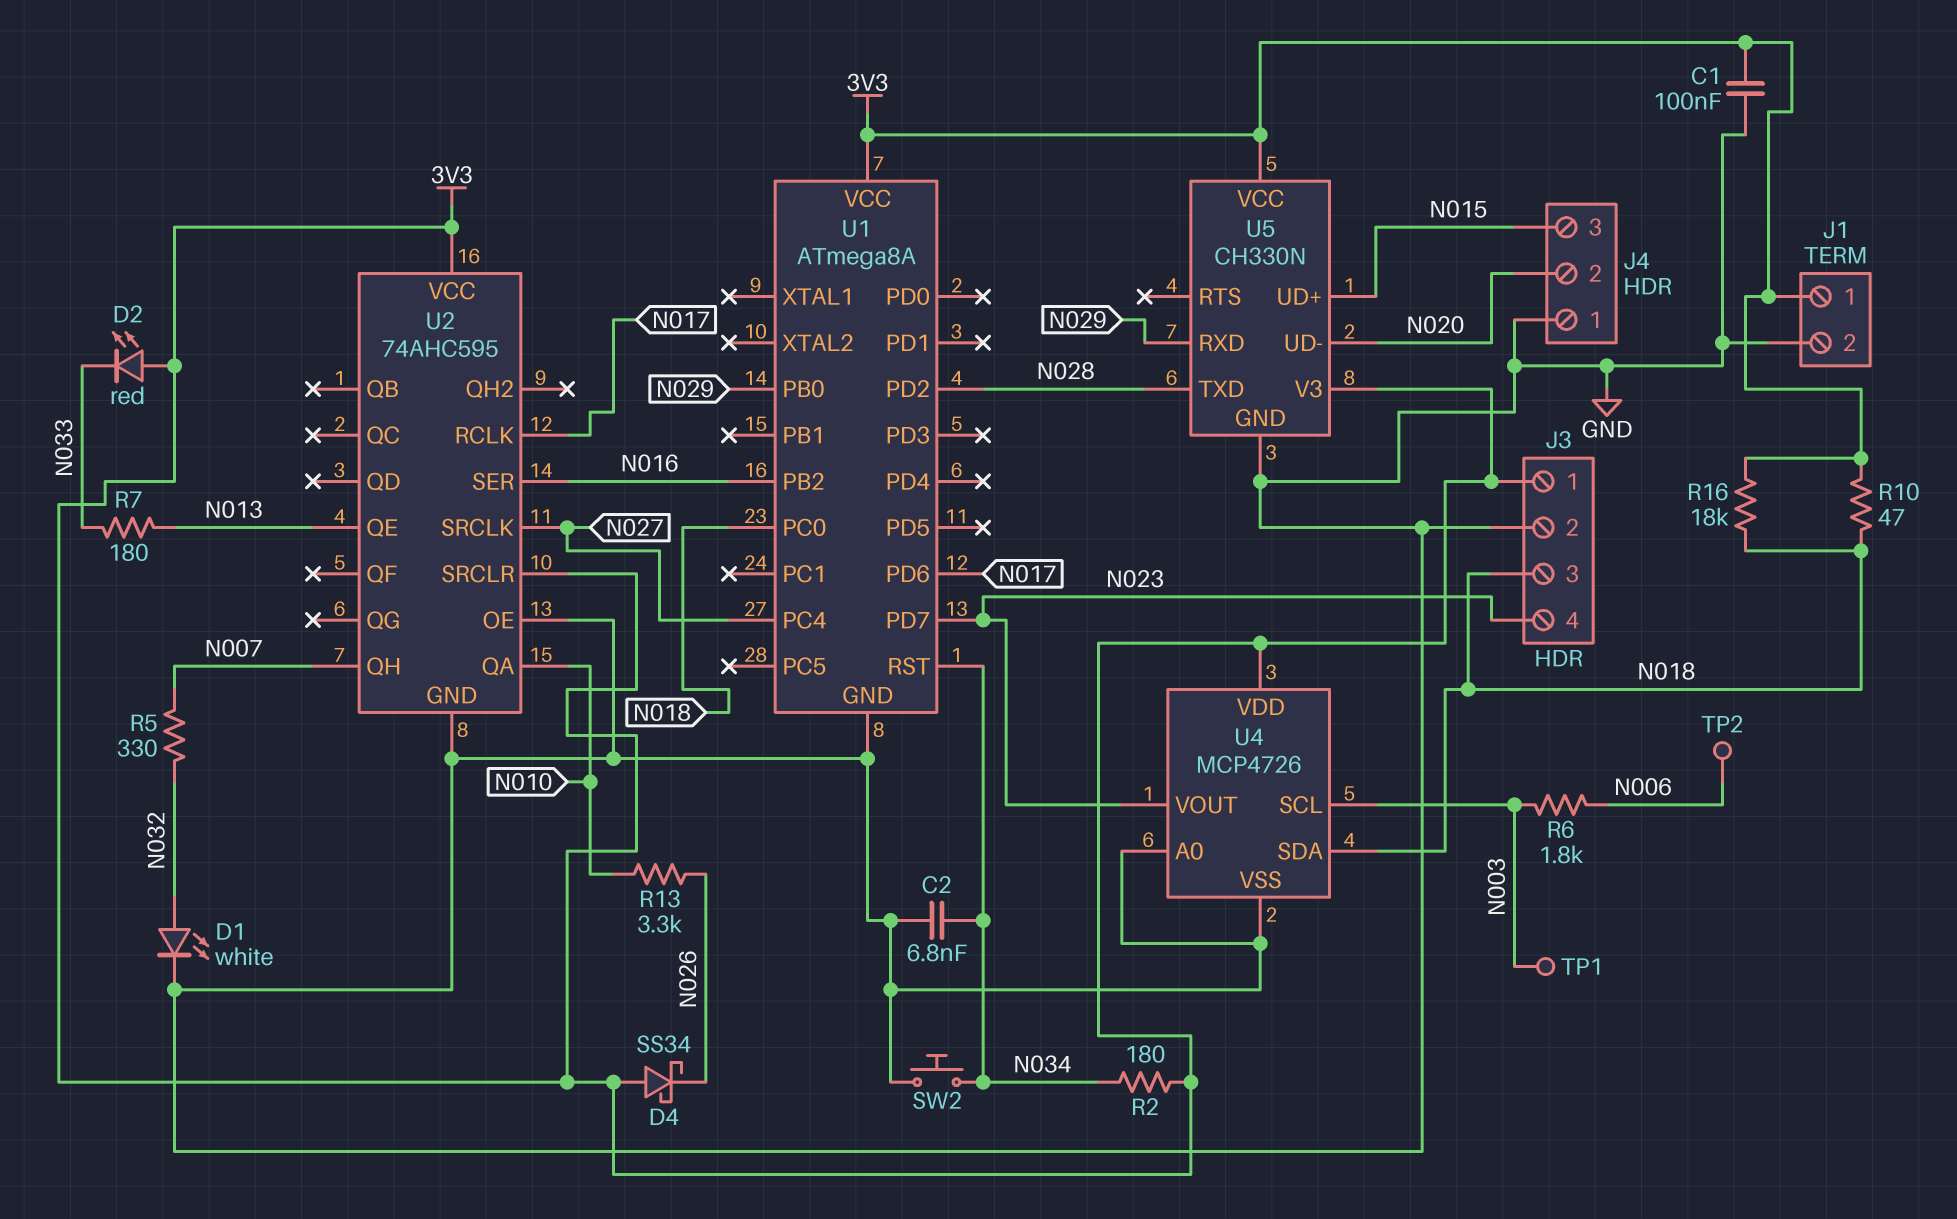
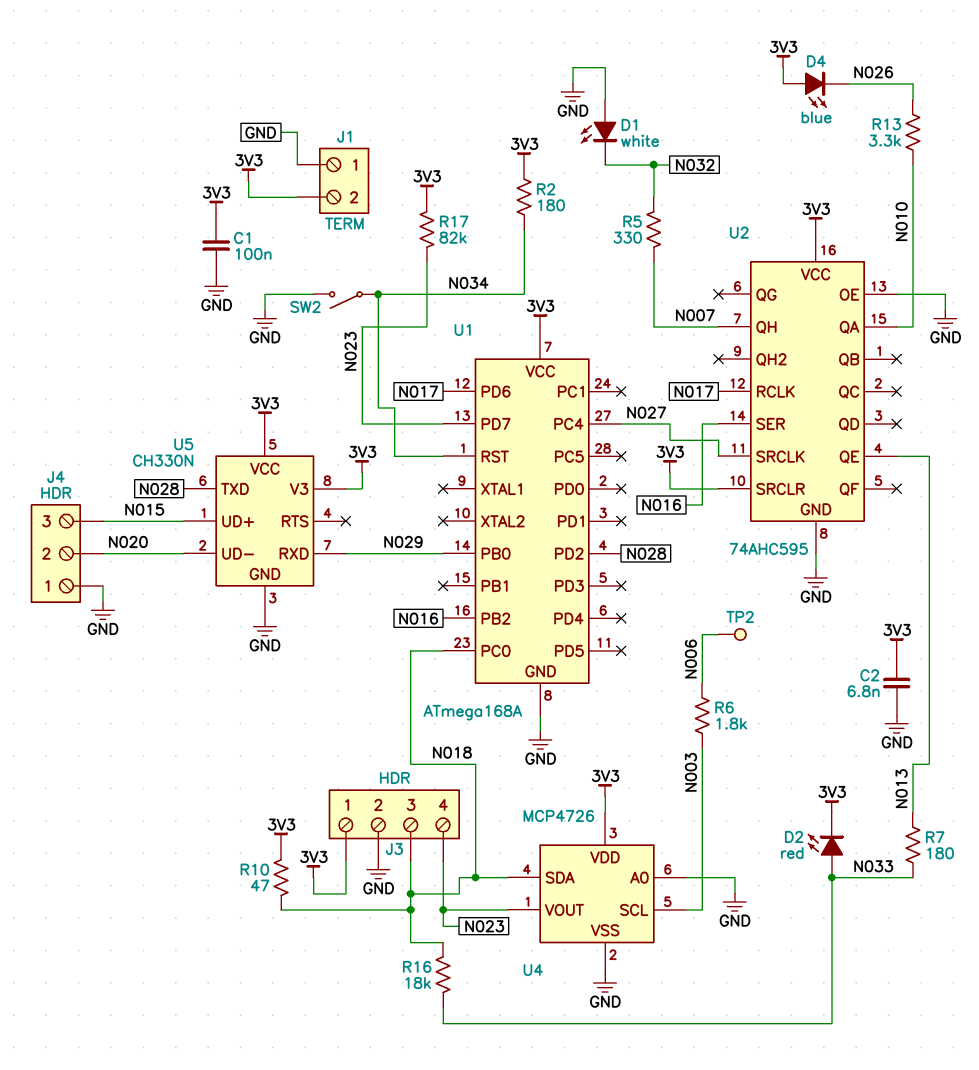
C2: 6.8nF (GND, N034) -> 6.8nF (3V3, GND)
D1: LED white (A N032, K GND) -> LED white (A GND, K N032)
D2: LED red (A 3V3, K N033) -> LED red (A N033, K 3V3)
D4: schottky SS34 (A 3V3, K N026) -> LED blue (A 3V3, K N026)
J1 pin 1: 3V3 -> GND
J1 pin 2: GND -> 3V3
R16: 18k (3V3, N018) -> 18k (N018, N033)
R17: none -> 82k (3V3, N023)
SW2: button (GND, N034) -> switch (GND, N034)
TP1: test point (N003) -> none
U1: ATmega8A -> ATmega168A

